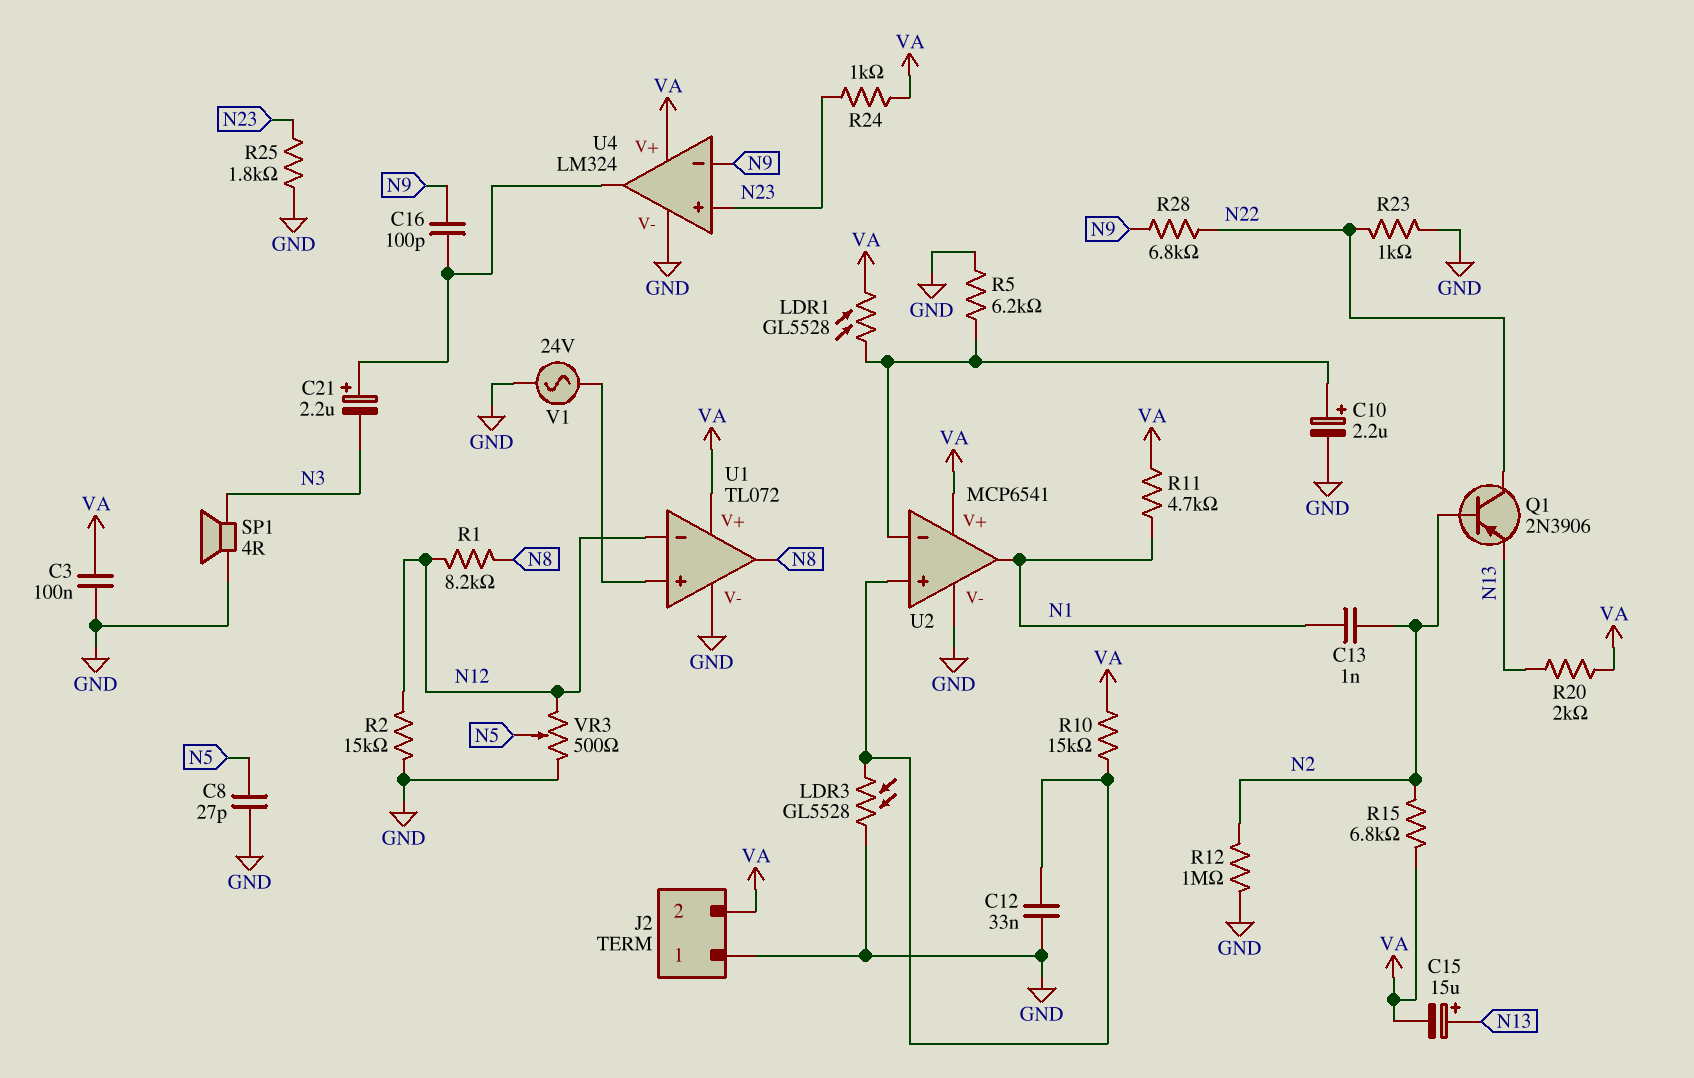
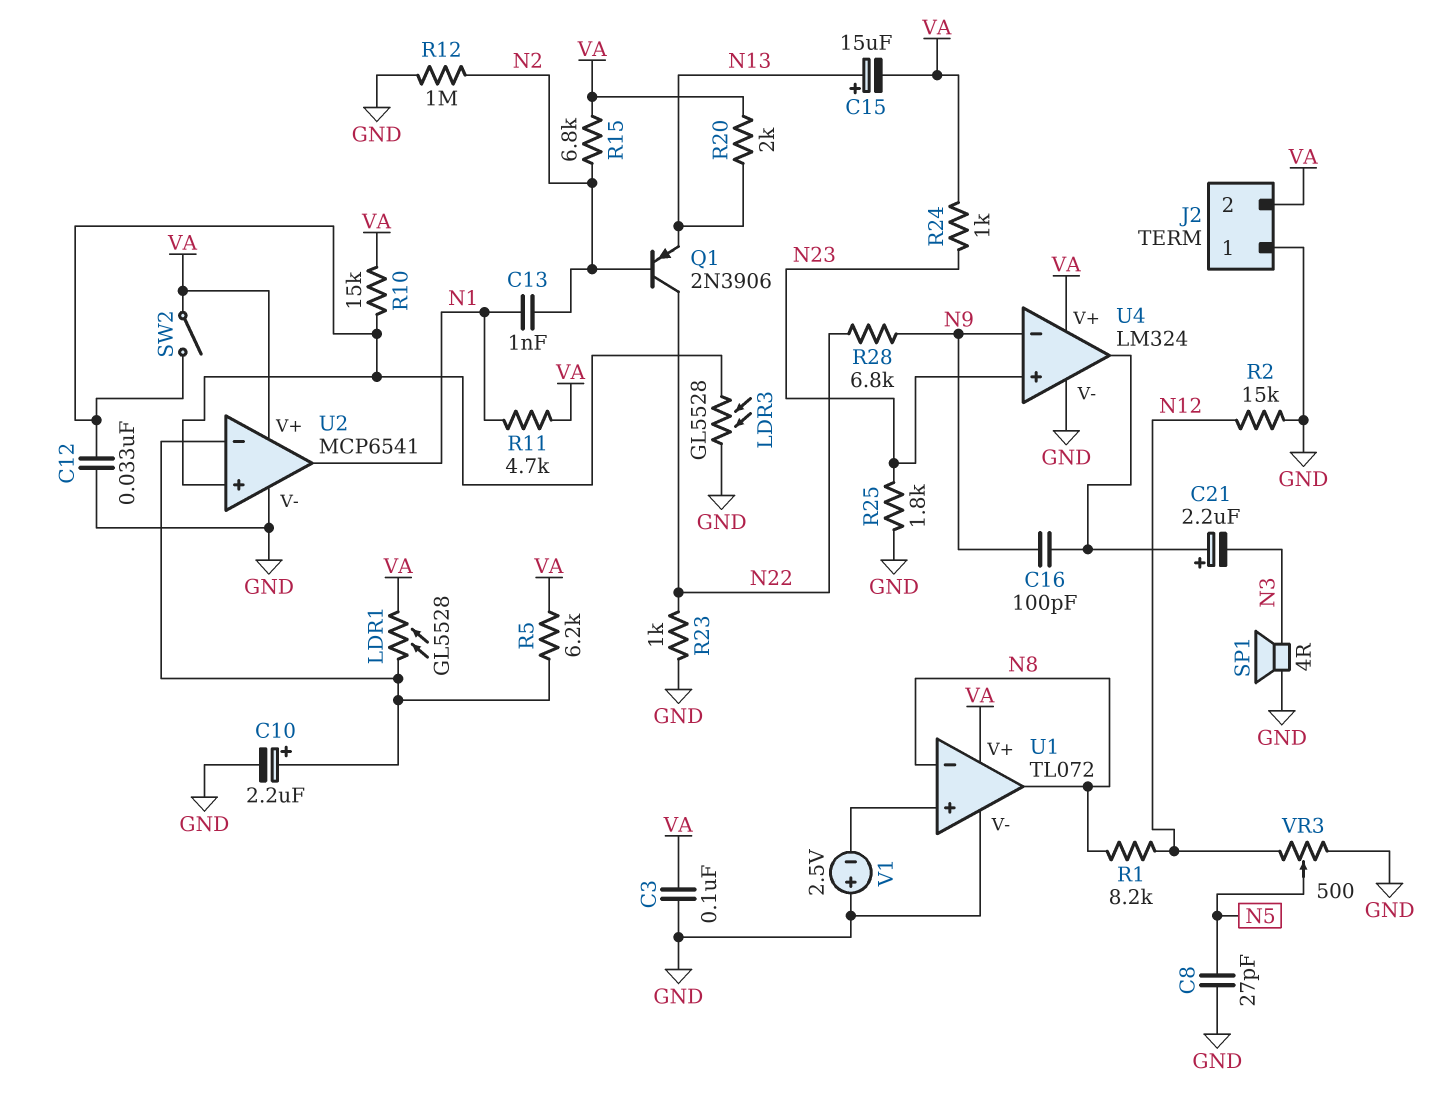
R5: 6.2k (GND, U2/in-) -> 6.2k (U2/in-, VA)
SW2: none -> switch (U2/in+, VA)
U1 pin in-: N12 -> N8
V1: AC 24V (GND, U1/in+) -> 2.5V (plus GND, minus U1/in+)

